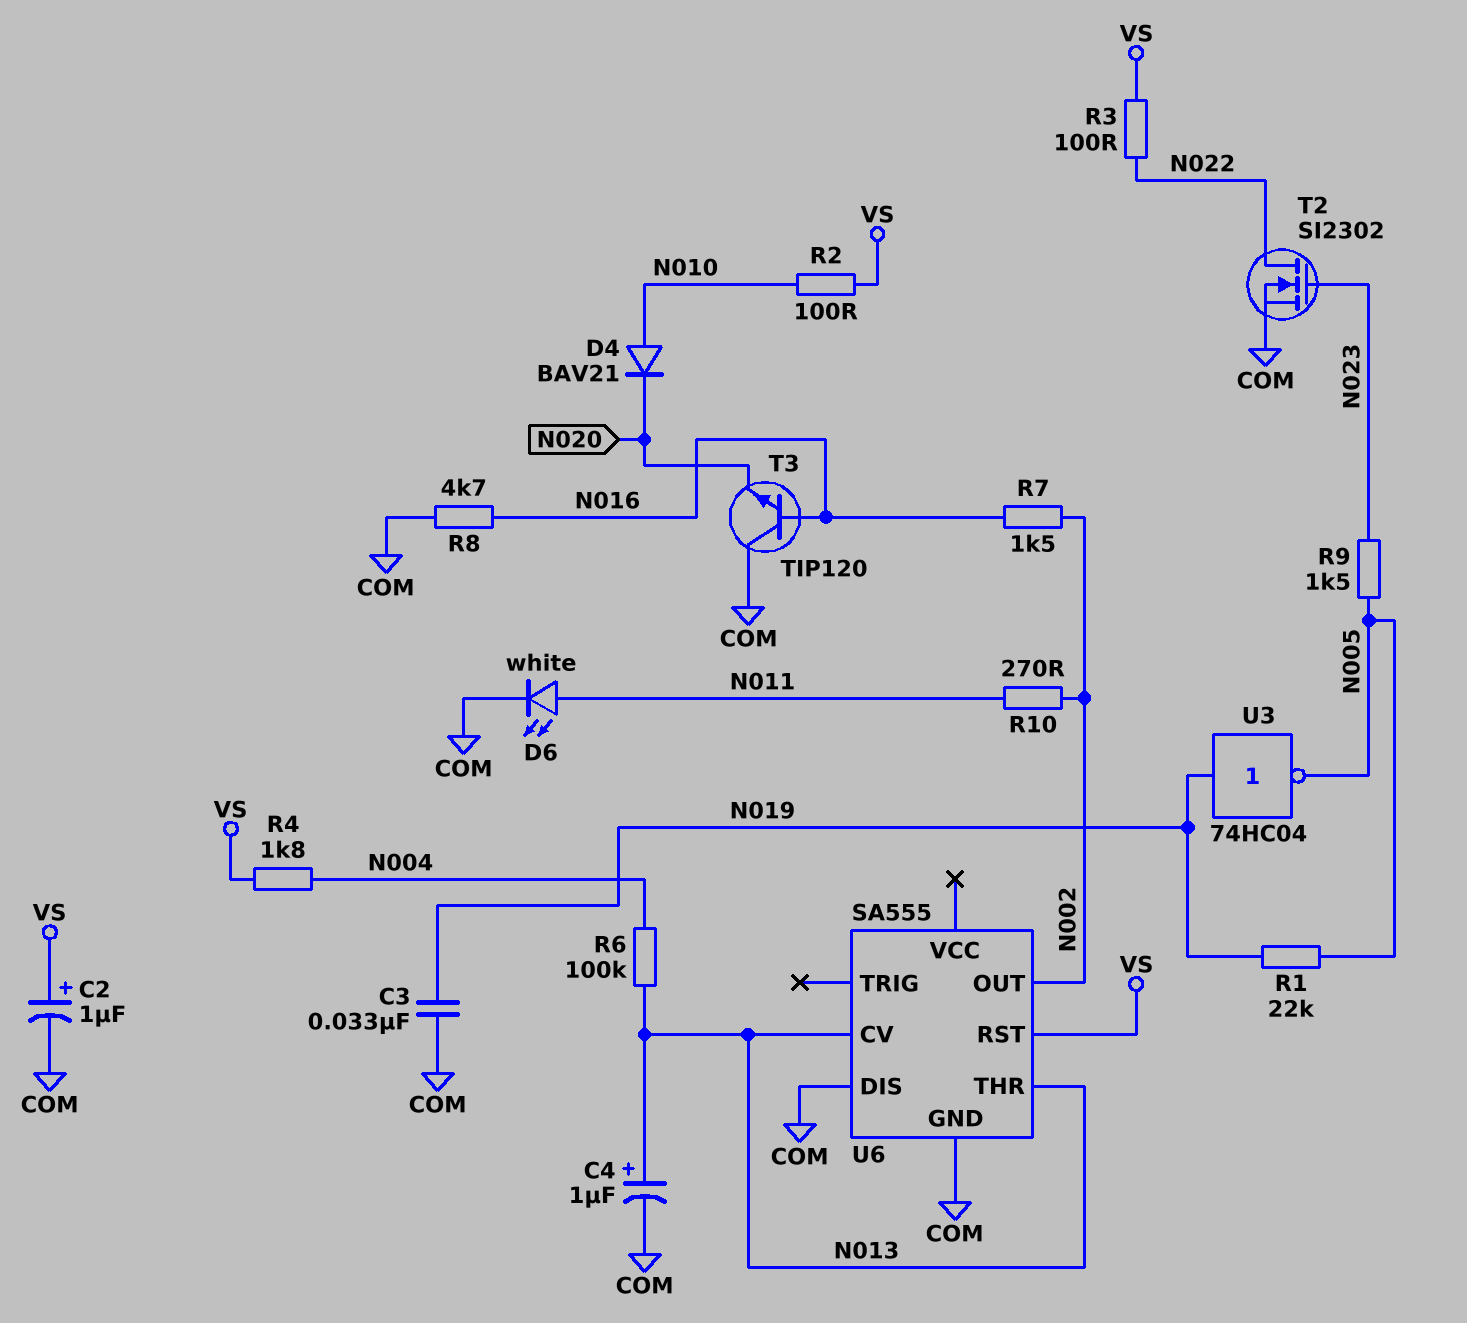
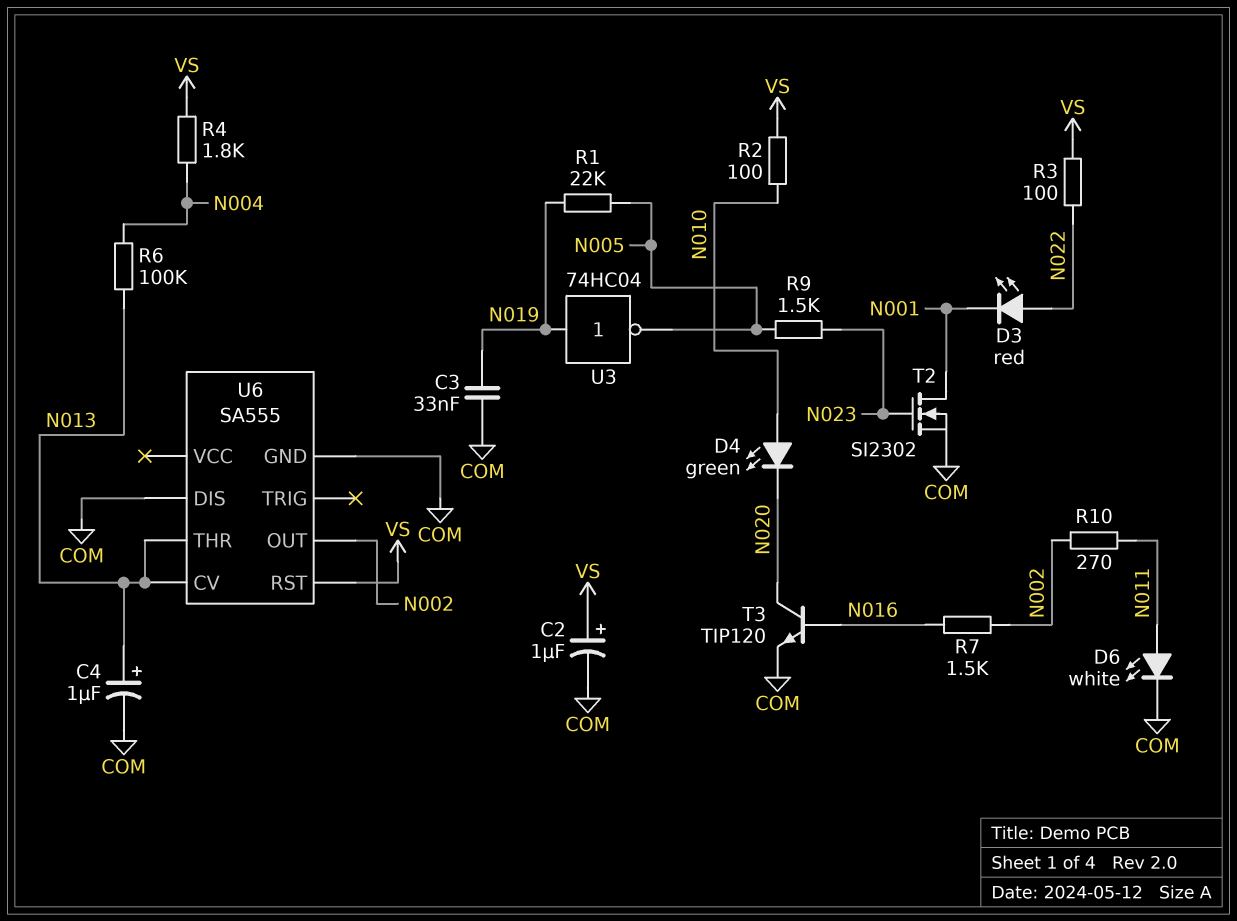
D3: none -> LED red (A N022, K N001)
D4: diode BAV21 (A N010, K N020) -> LED green (A N010, K N020)
R8: 4.7k (COM, N016) -> none
T2: NMOS SI2302 (G N023, D N022, S COM) -> NMOS SI2302 (G N023, D N001, S COM)
T3: NPN TIP120 (B N016, C COM, E N020) -> NPN TIP120 (B N016, C N020, E COM)

